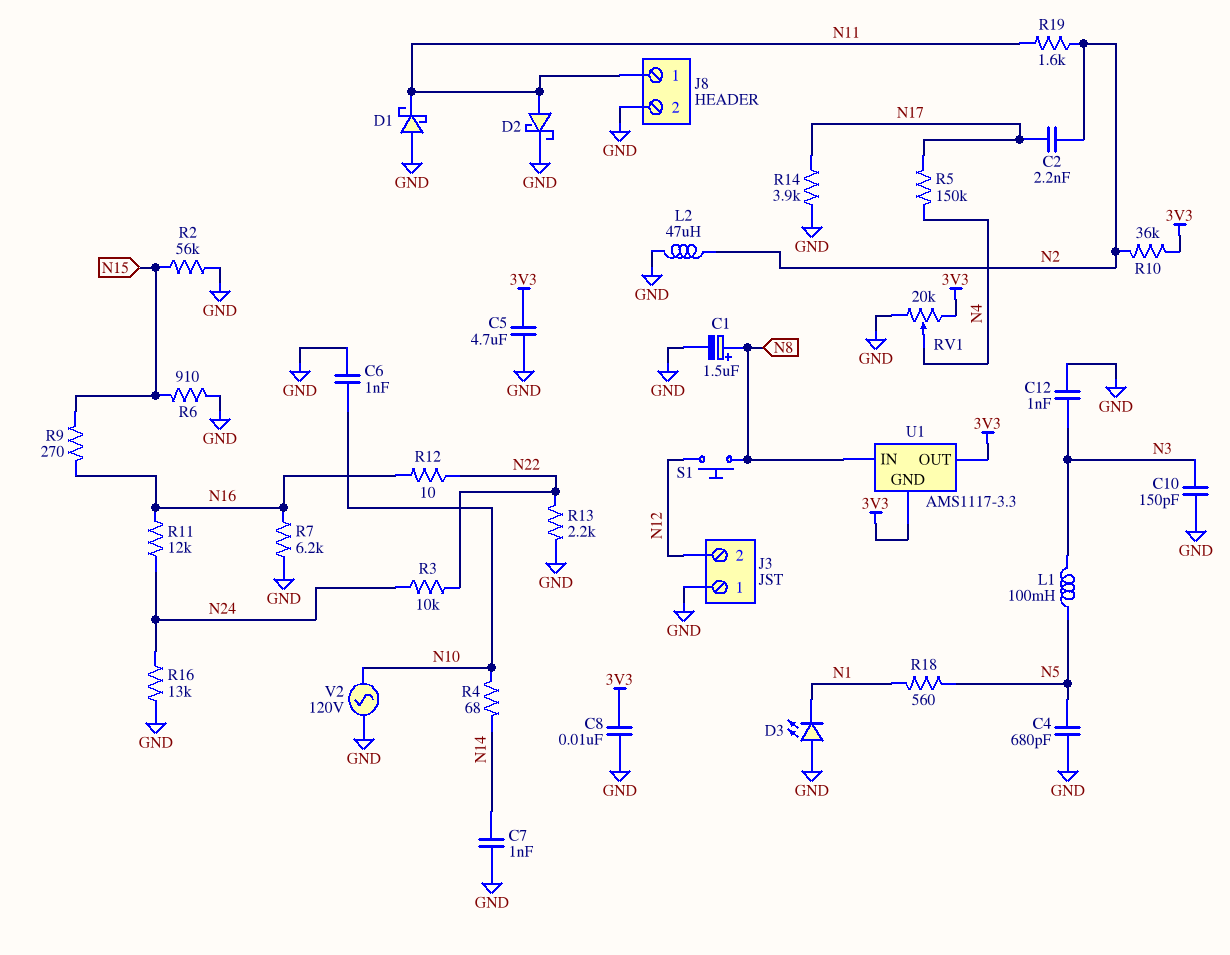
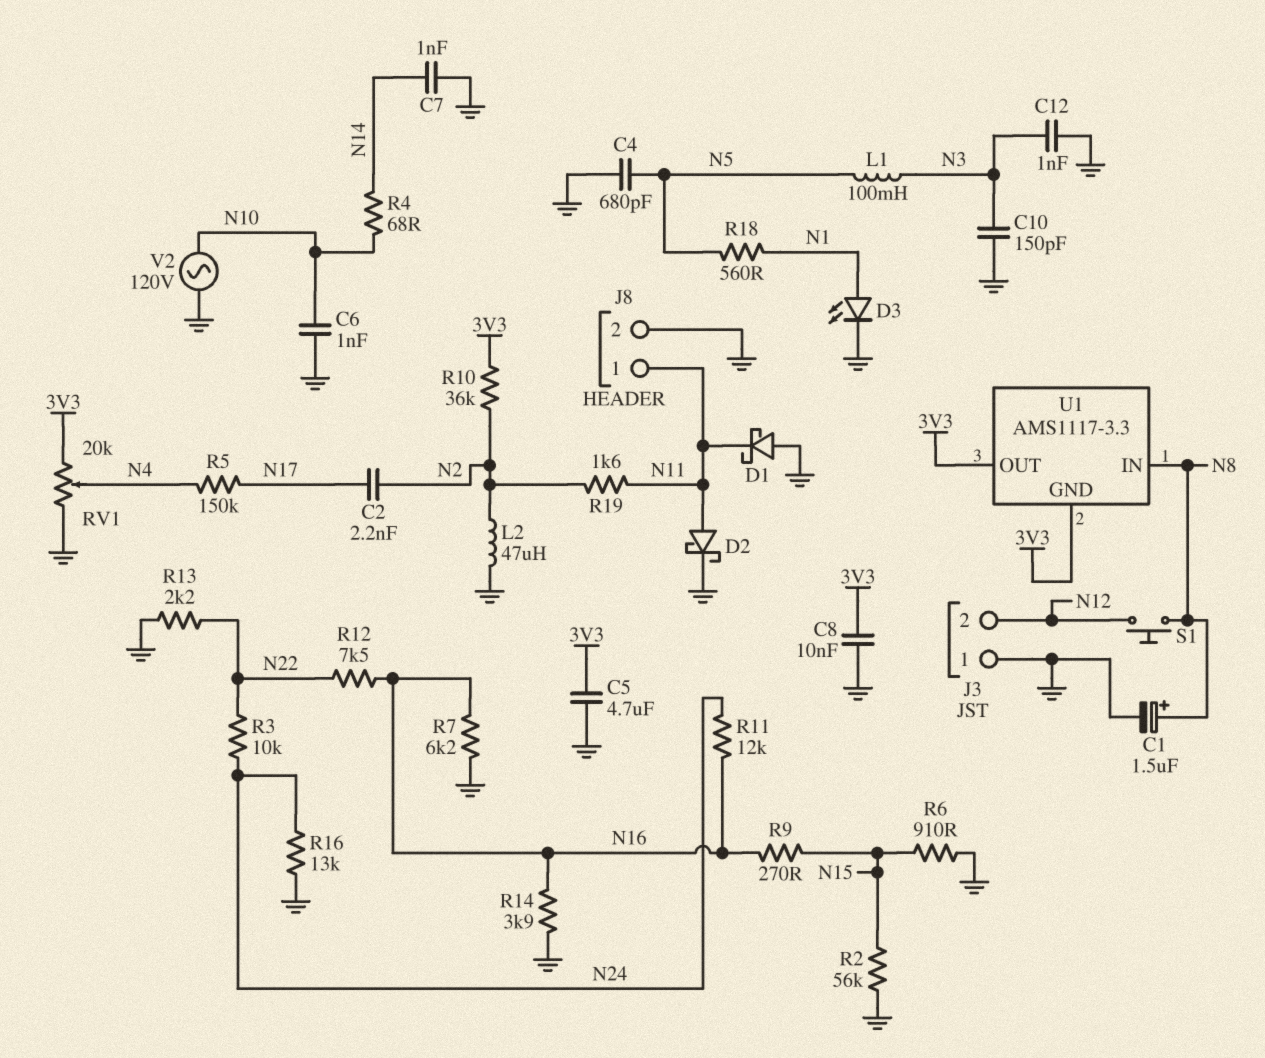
D3: LED (A GND, K N1) -> LED (A N1, K GND)
R12: 10 (N16, N22) -> 7.5k (N16, N22)
R14: 3.9k (GND, N17) -> 3.9k (GND, N16)

